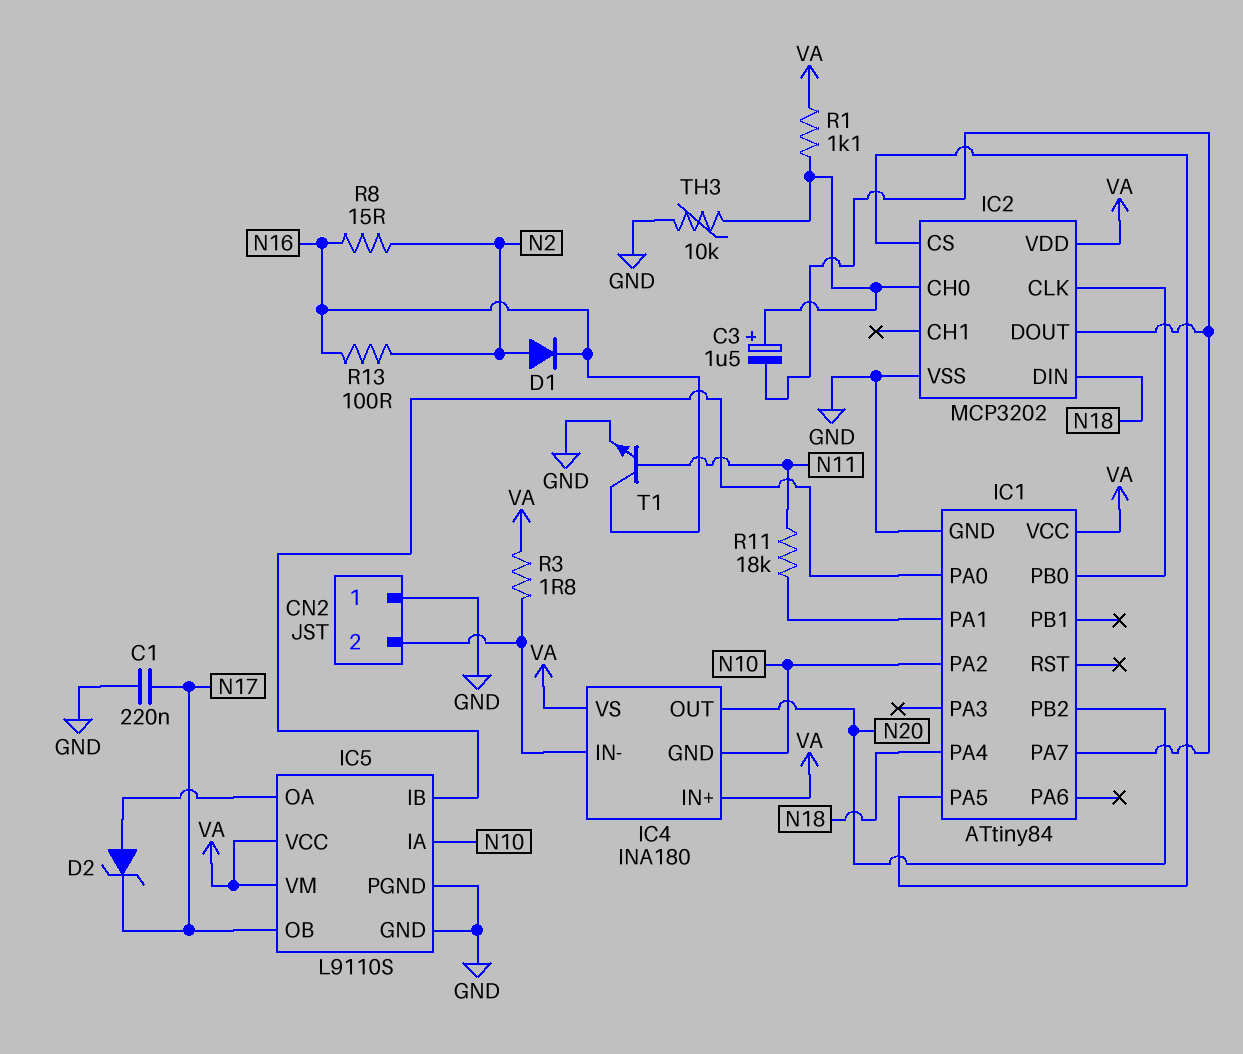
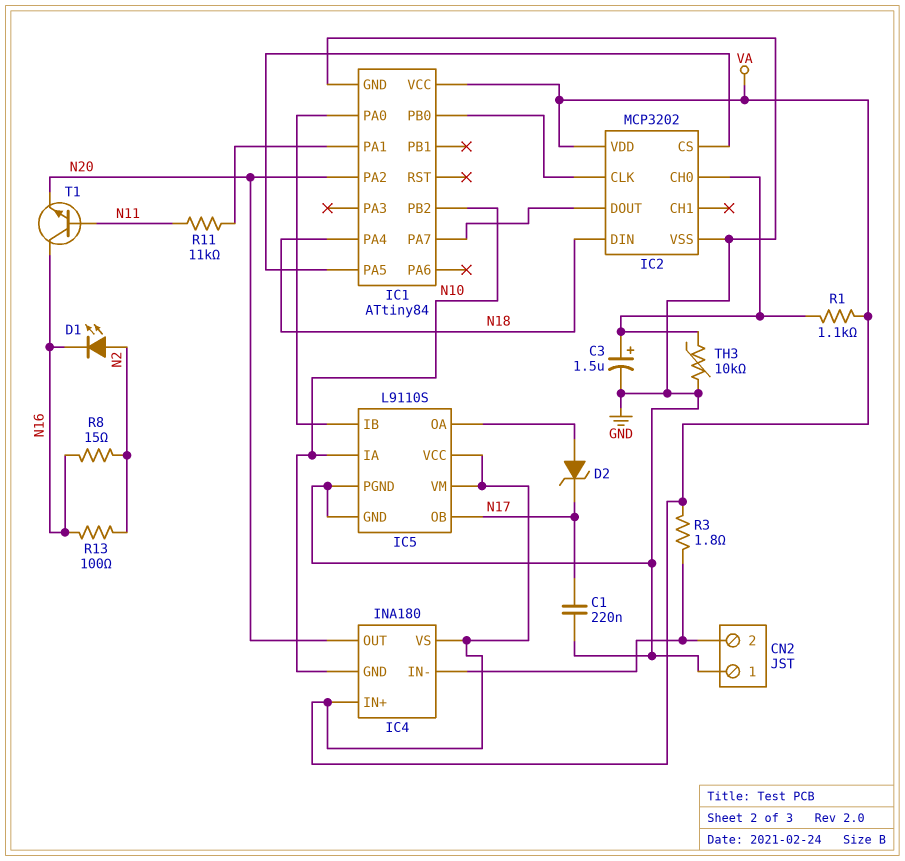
C3: 1.5uF (plus IC2/CH0, minus IC1/PA7) -> 1.5uF (plus IC2/CH0, minus GND)
D1: diode (A N2, K N16) -> LED (A N2, K N16)
IC1 pin PA2: N10 -> N20
IC1 pin PB2: N20 -> N10
R11: 18k (IC1/PA1, N11) -> 11k (IC1/PA1, N11)
T1: NPN (B N11, C N16, E GND) -> NPN (B N11, C N16, E N20)

